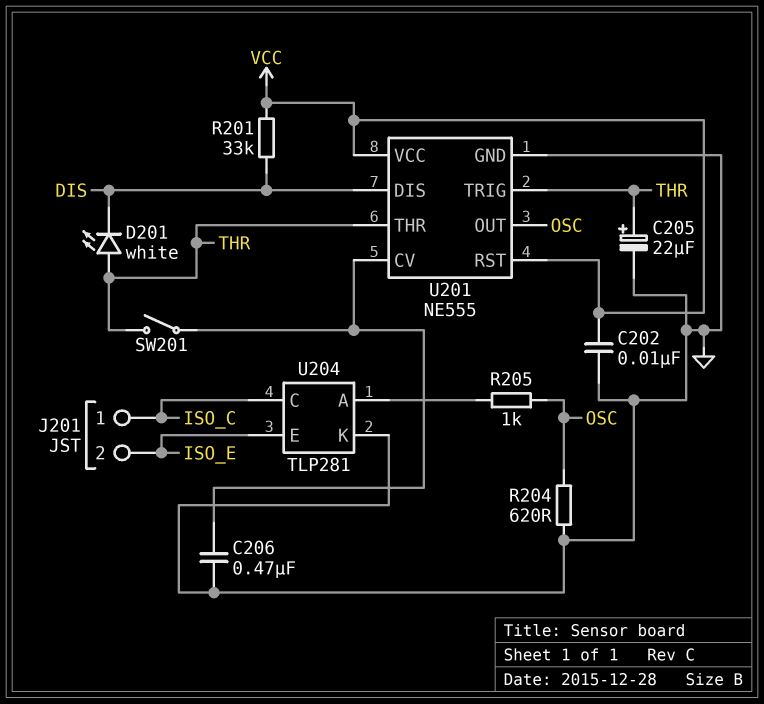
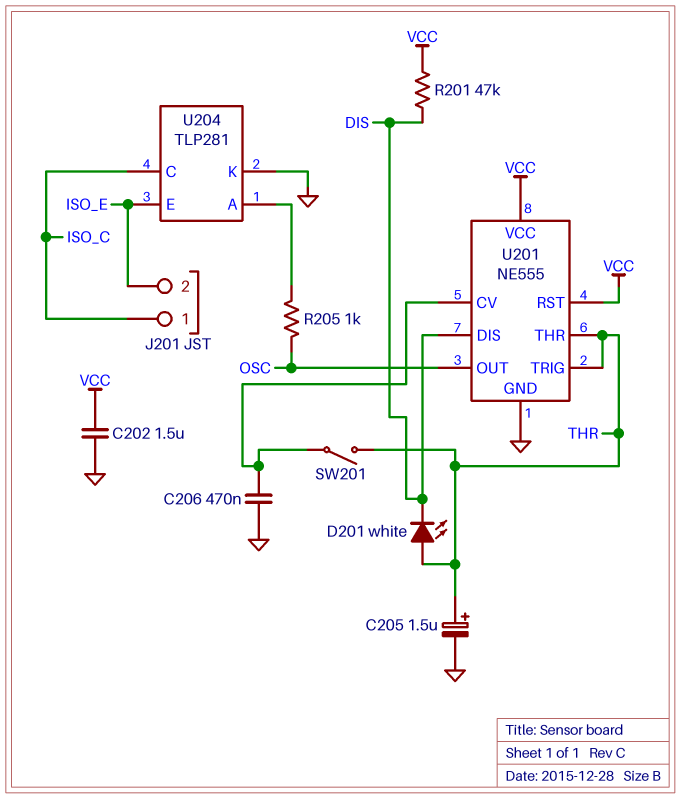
C202: 10nF (GND, VCC) -> 1.5uF (GND, VCC)
C205: 22uF (plus THR, minus GND) -> 1.5uF (plus THR, minus GND)
R201: 33k (DIS, VCC) -> 47k (DIS, VCC)
R204: 620 (GND, OSC) -> none

